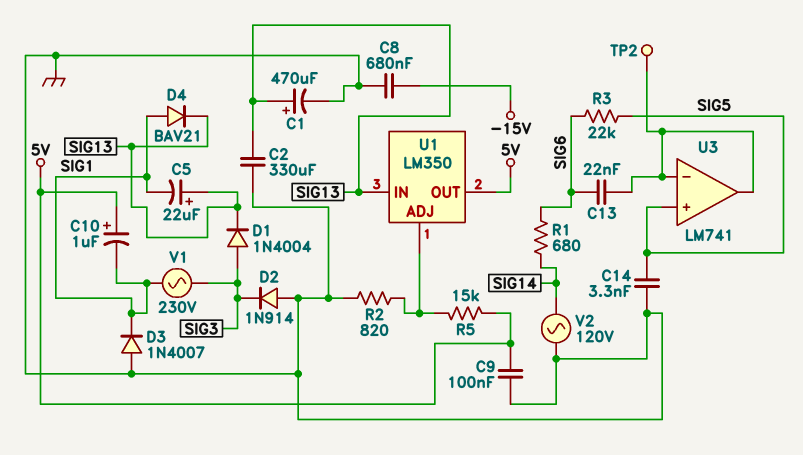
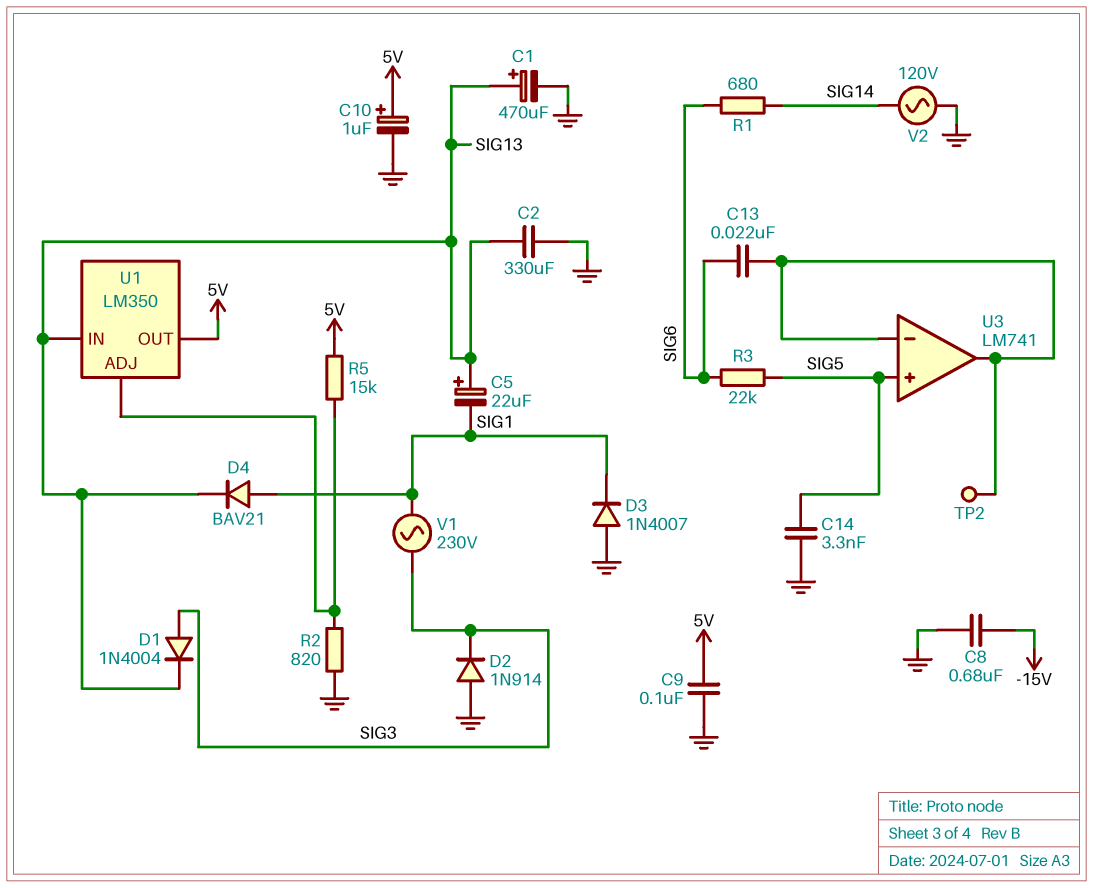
C10: 1uF (plus 5V, minus SIG1) -> 1uF (plus 5V, minus GND)

